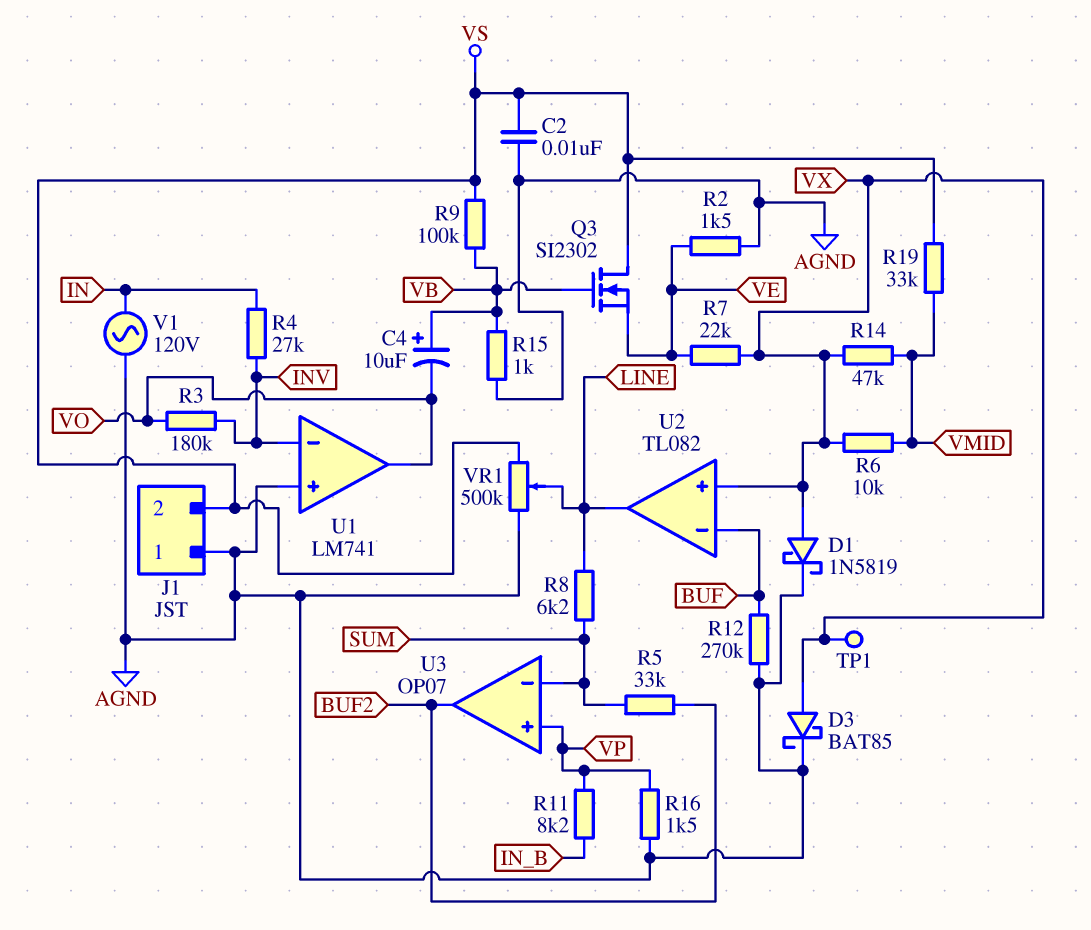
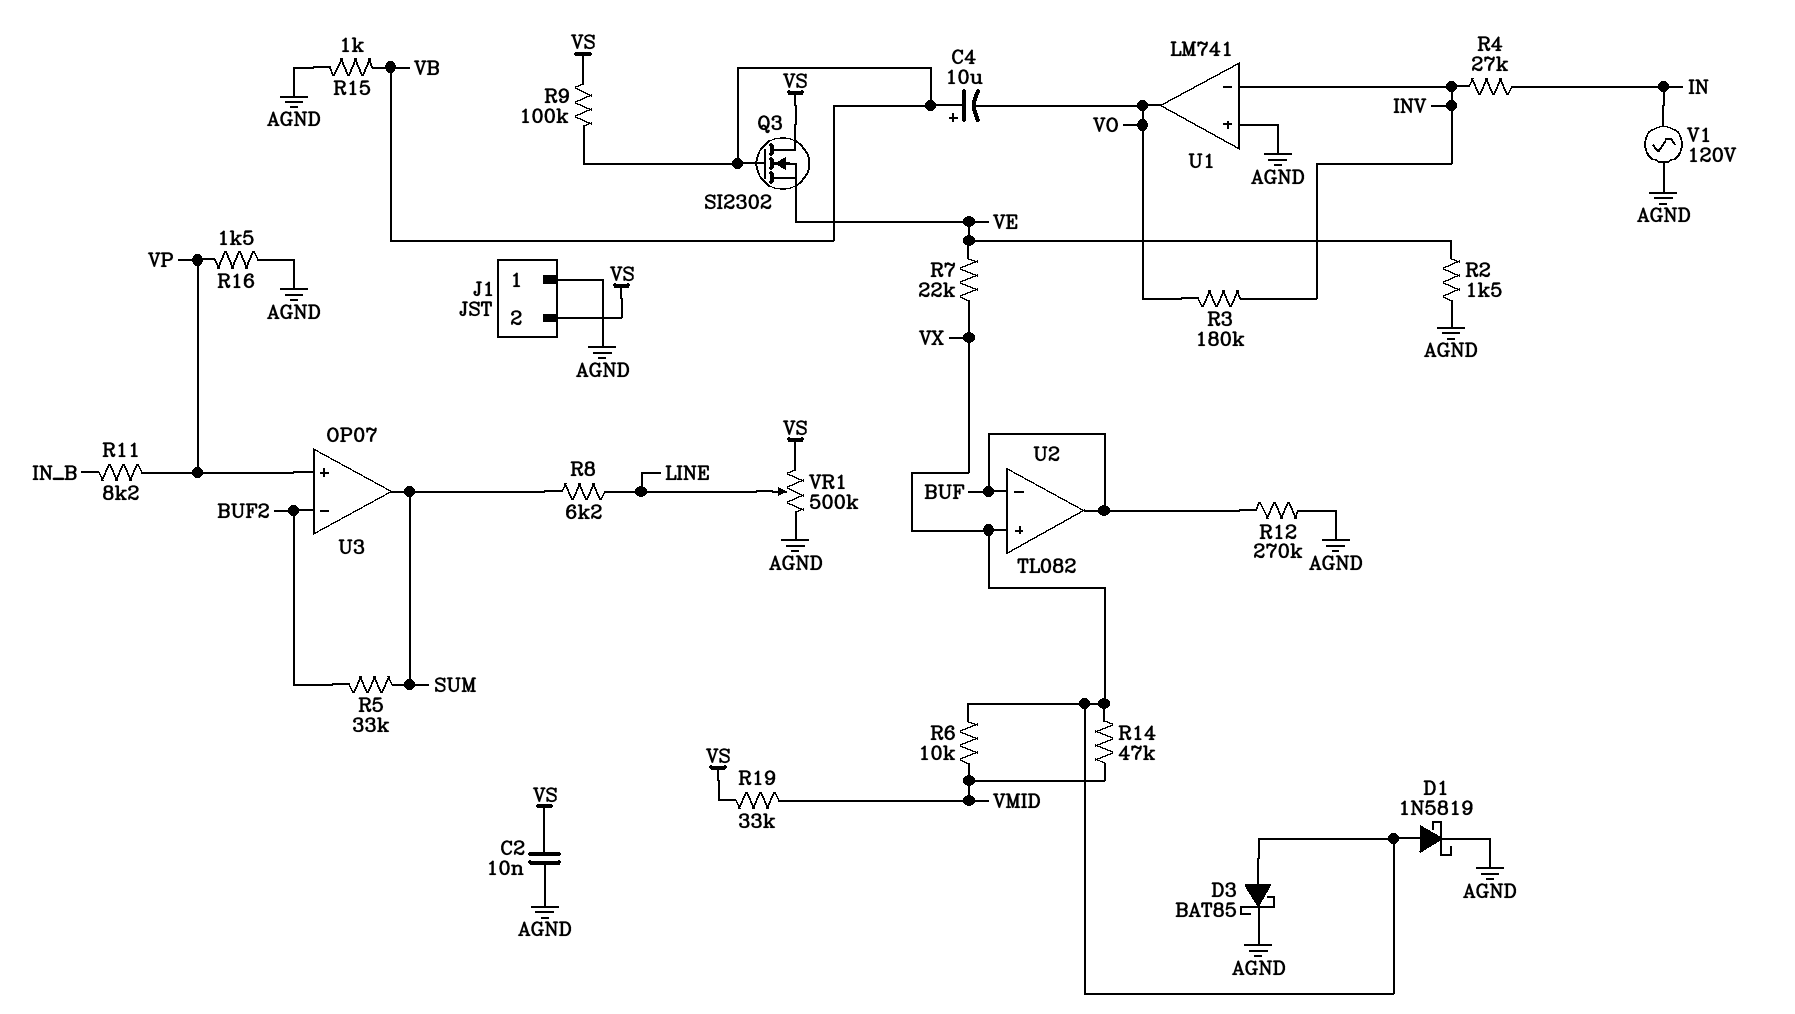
TP1: test point (VX) -> none
U2 pin out: LINE -> BUF
U3 pin in-: SUM -> BUF2
U3 pin out: BUF2 -> SUM

